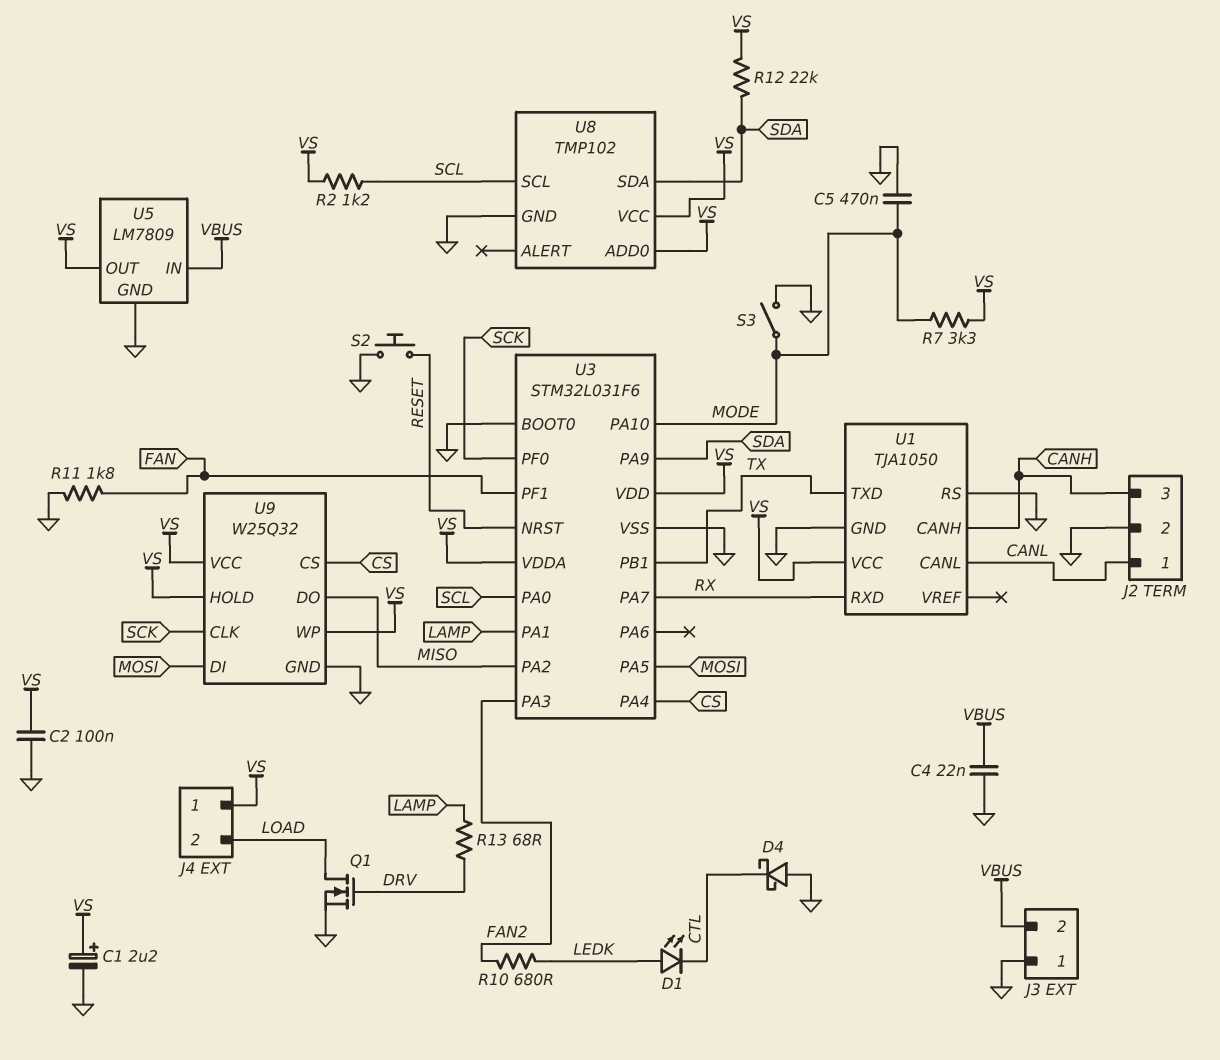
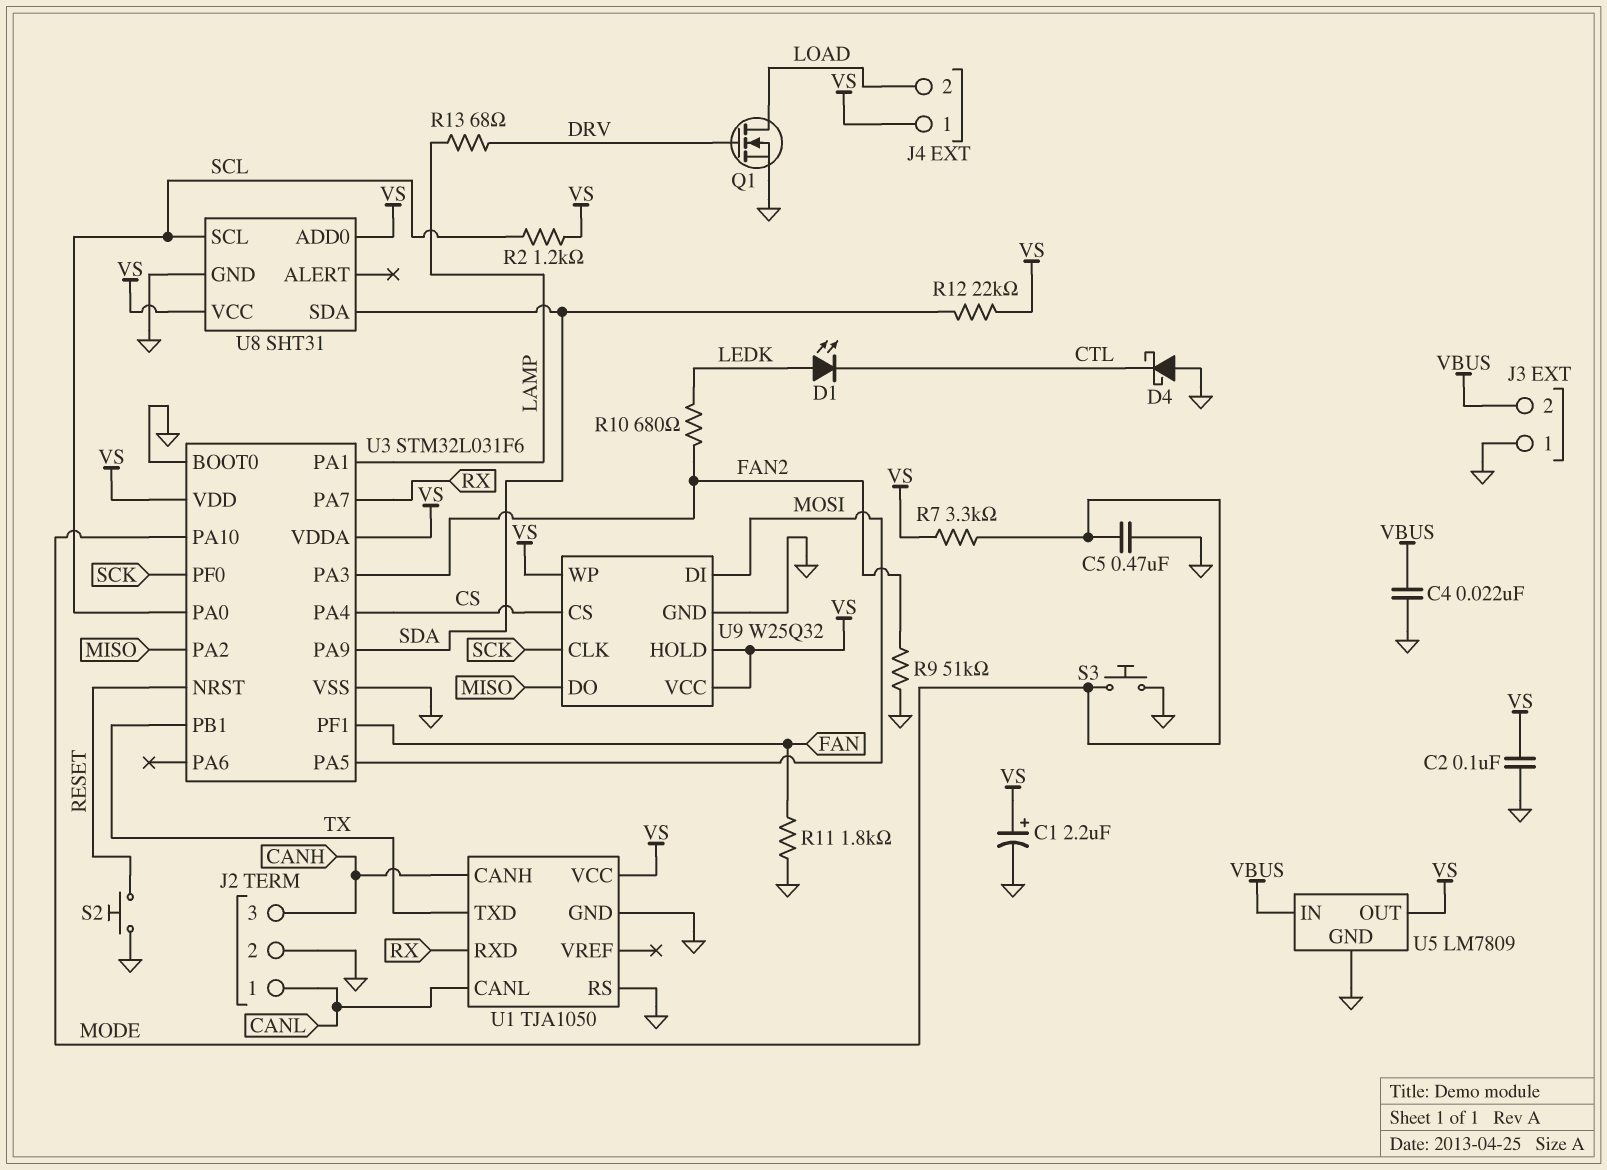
R9: none -> 51k (FAN2, GND)
S3: switch (GND, MODE) -> button (GND, MODE)
U8: TMP102 -> SHT31

